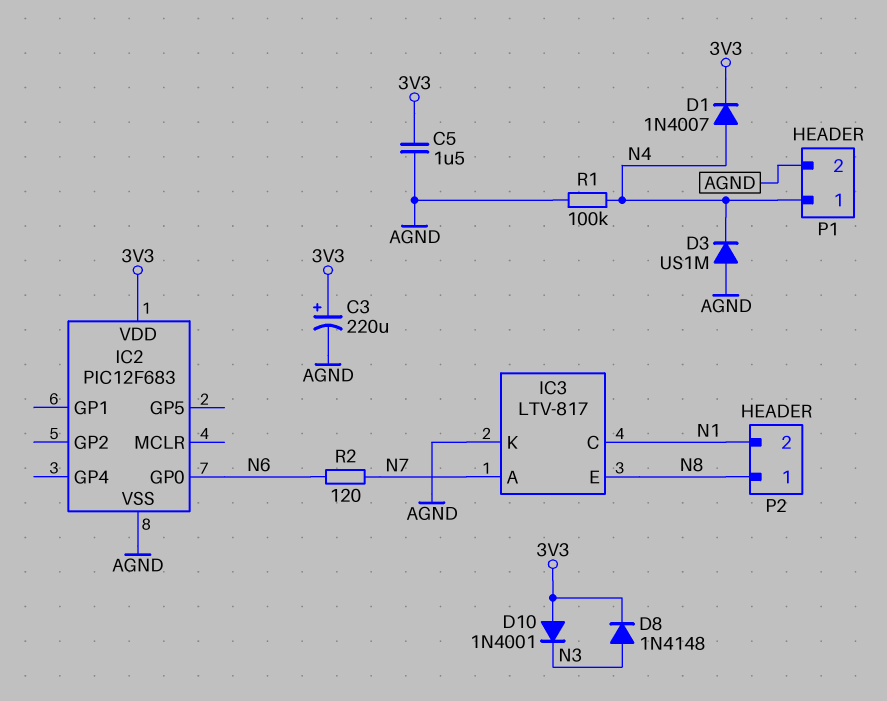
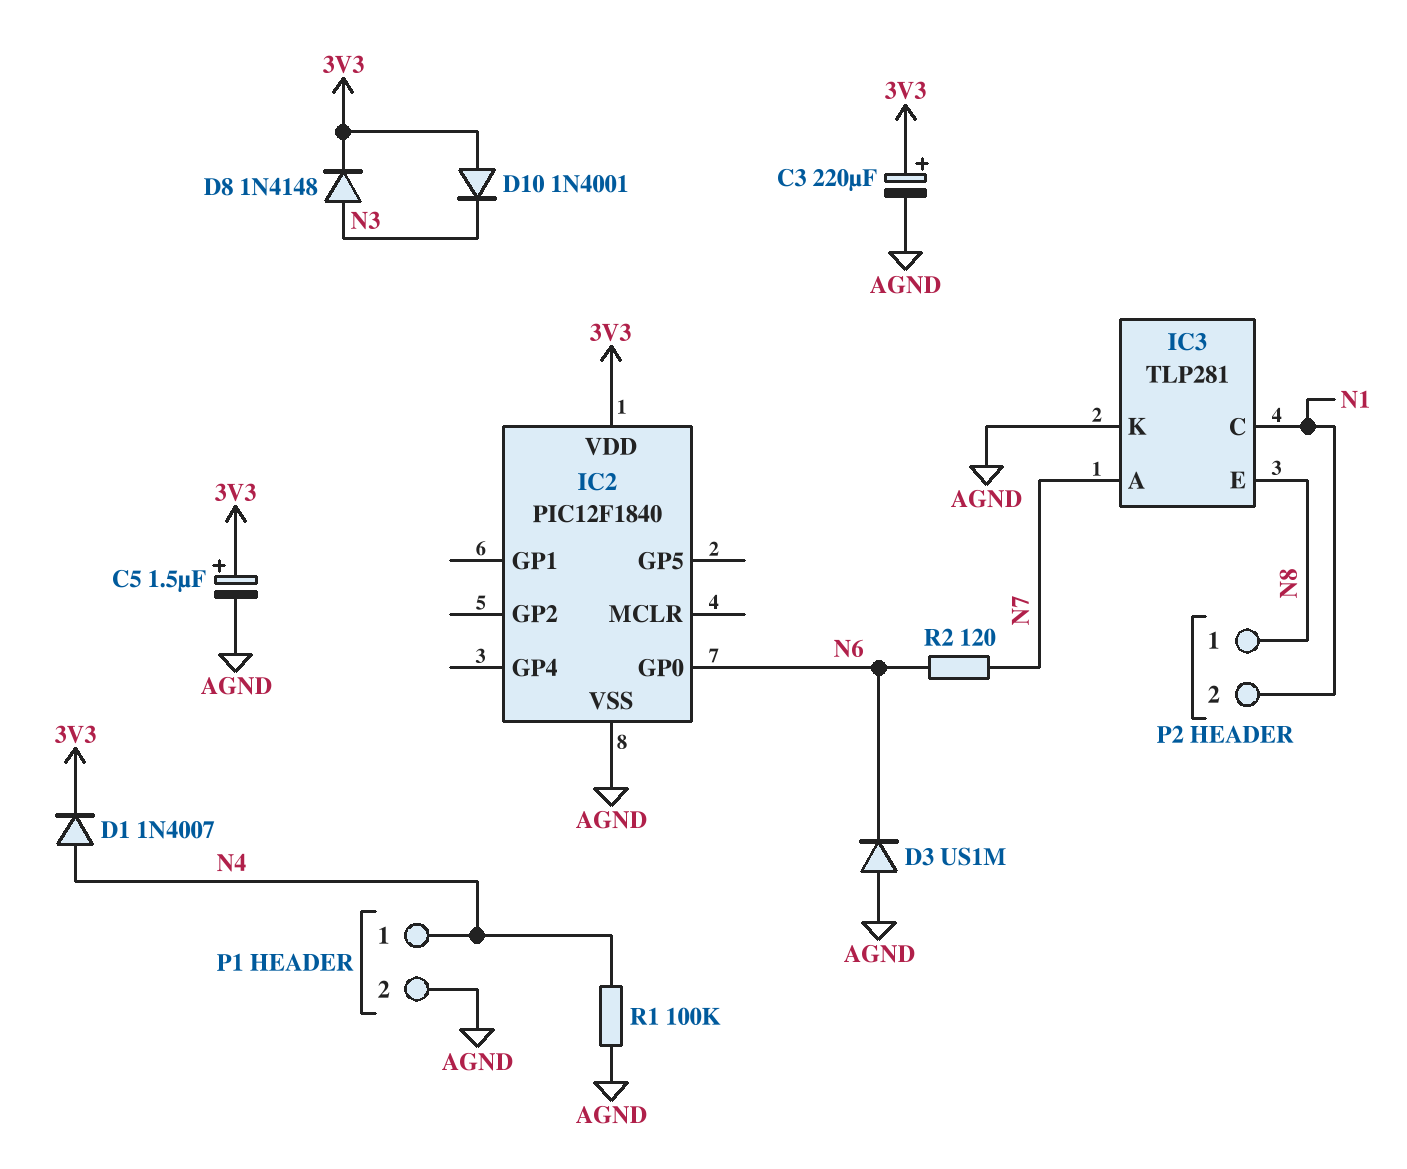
C5: 1.5uF (3V3, AGND) -> 1.5uF (plus 3V3, minus AGND)
D3: diode US1M (A AGND, K N4) -> diode US1M (A AGND, K N6)
IC2: PIC12F683 -> PIC12F1840
IC3: LTV-817 -> TLP281

